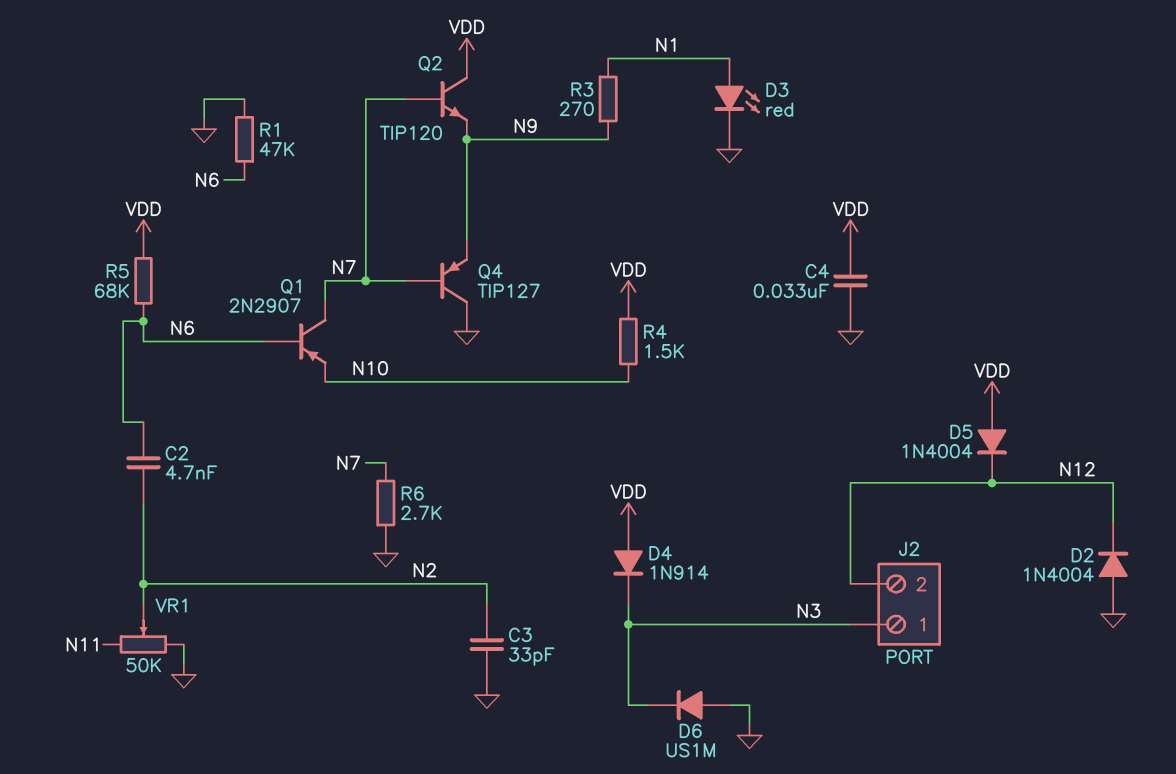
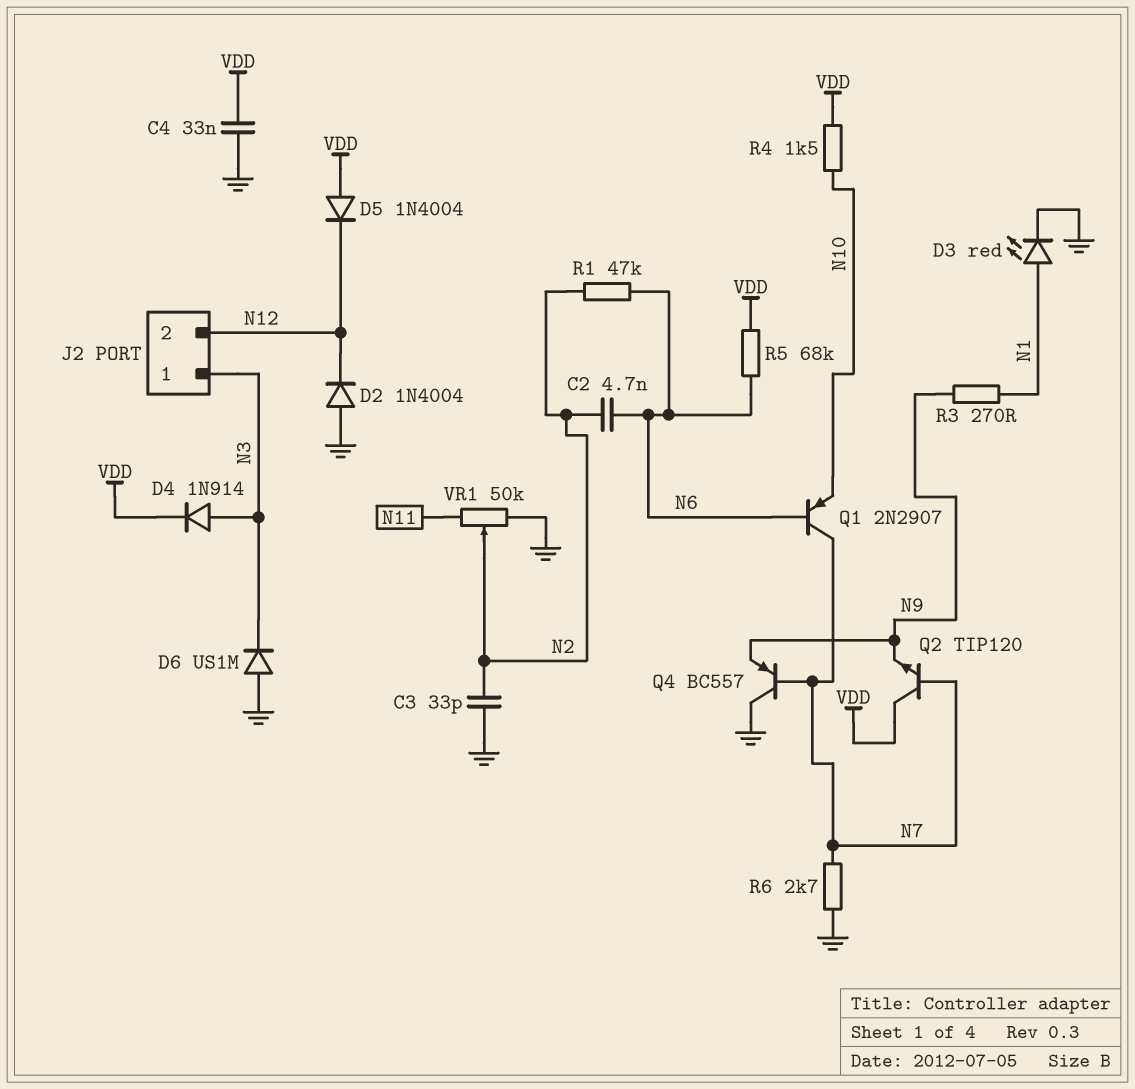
D4: diode 1N914 (A VDD, K N3) -> diode 1N914 (A N3, K VDD)
Q4: PNP TIP127 (B N7, C GND, E N9) -> PNP BC557 (B N7, C GND, E N9)
R1: 47k (GND, N6) -> 47k (N2, N6)

